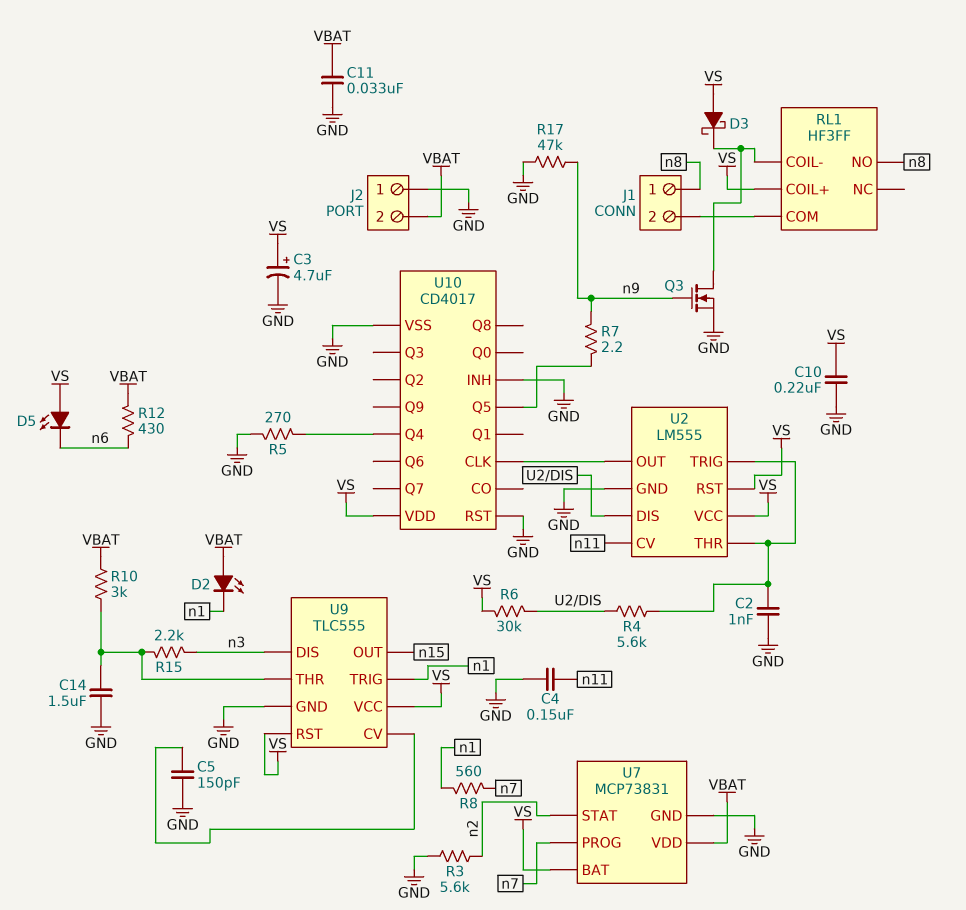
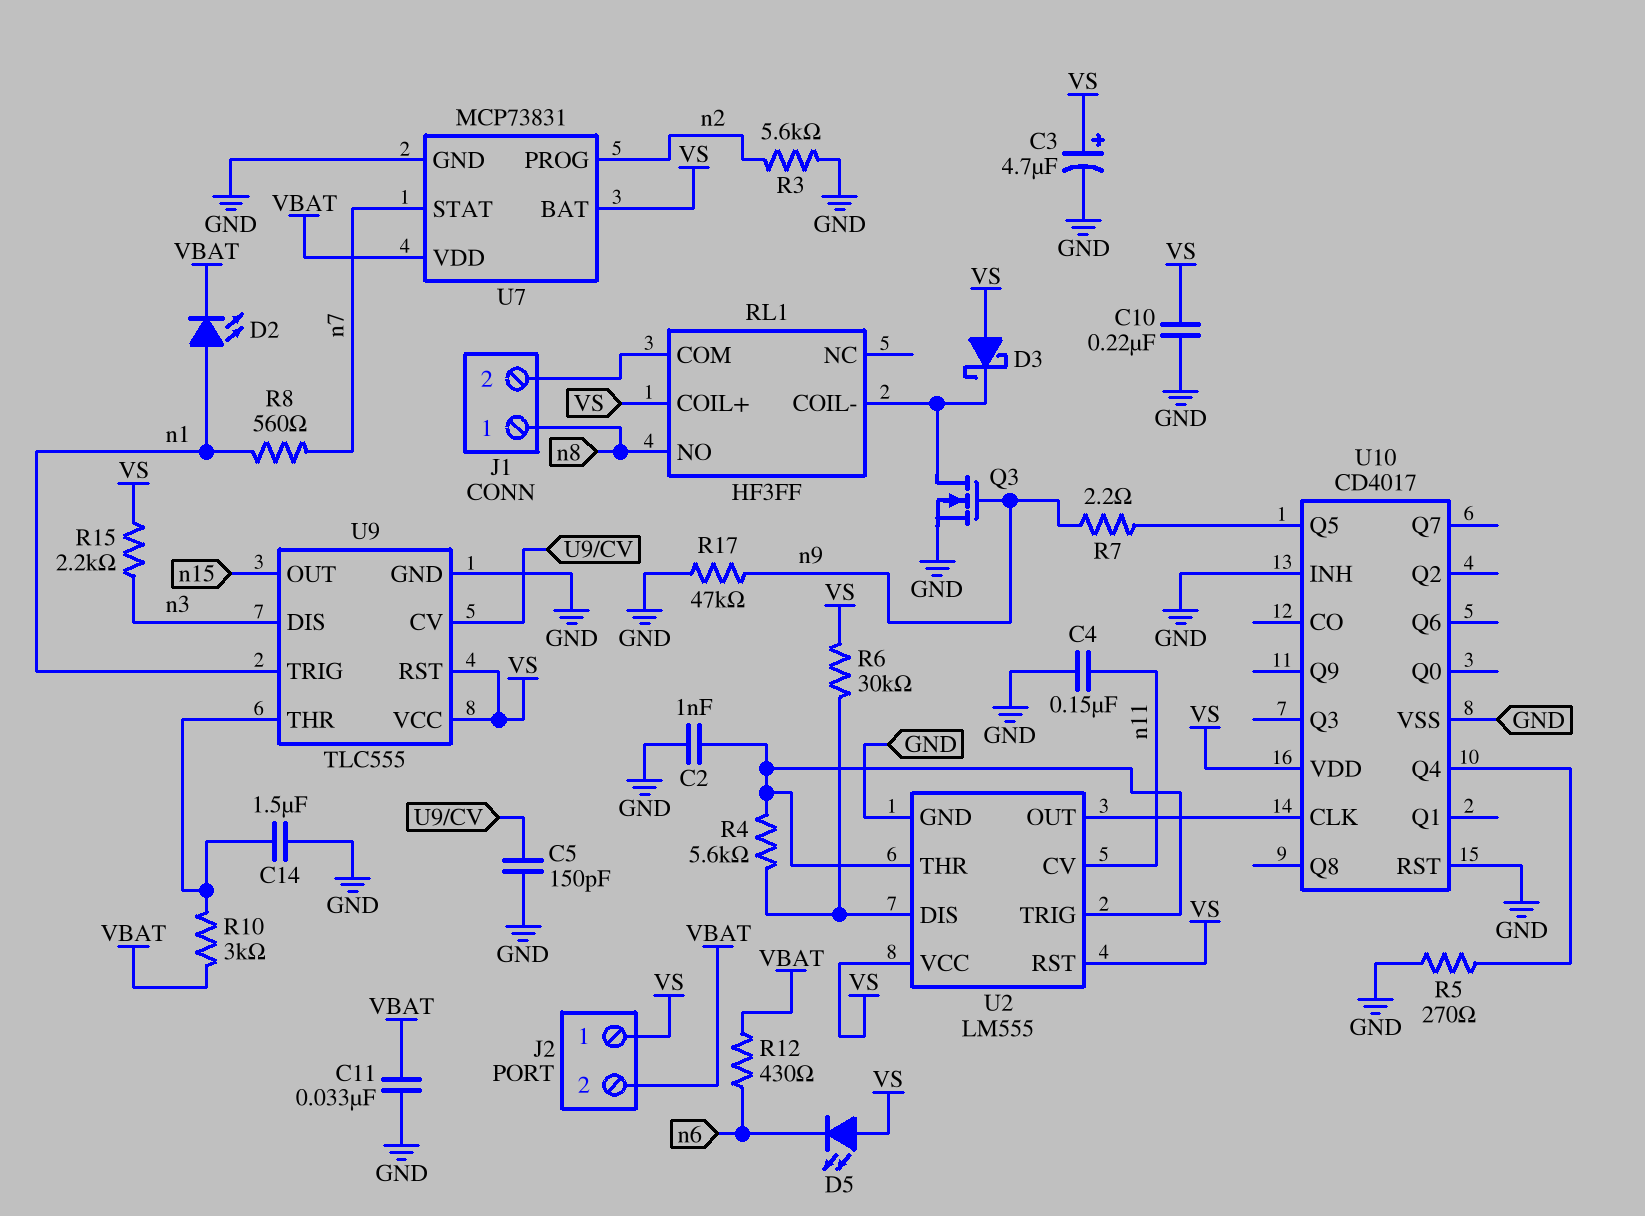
D2: LED (A VBAT, K n1) -> LED (A n1, K VBAT)
J2 pin 1: GND -> VS
R15: 2.2k (U9/THR, n3) -> 2.2k (VS, n3)
U7 pin PROG: n7 -> n2
U7 pin STAT: n2 -> n7

